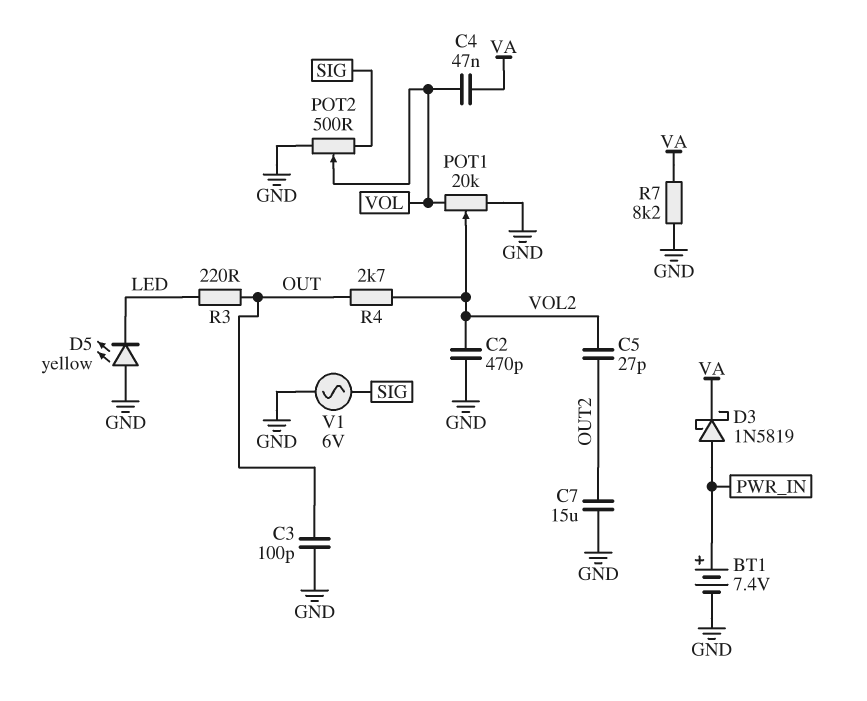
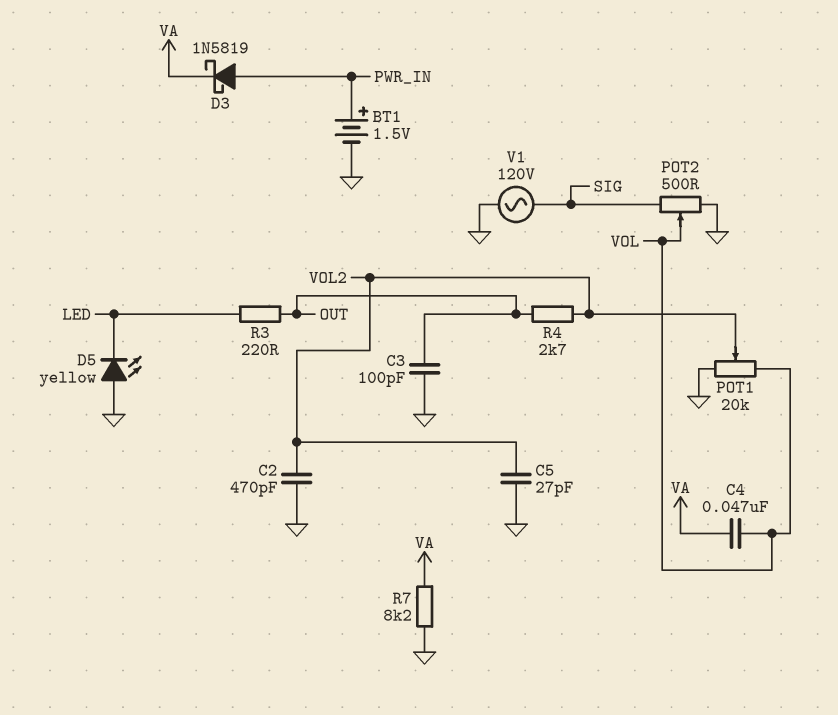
BT1: 7.4V (plus PWR_IN, minus GND) -> 1.5V (plus PWR_IN, minus GND)
C5: 27pF (OUT2, VOL2) -> 27pF (GND, VOL2)
C7: 15uF (GND, OUT2) -> none
V1: AC 6V (GND, SIG) -> AC 120V (GND, SIG)

